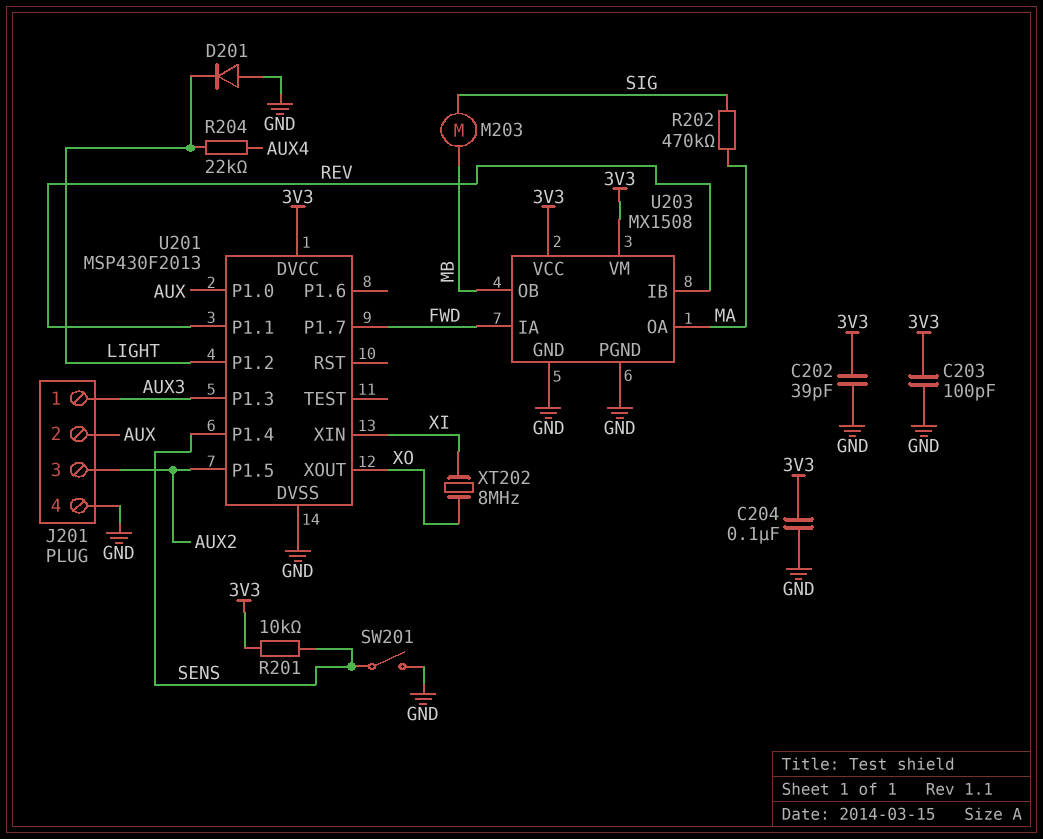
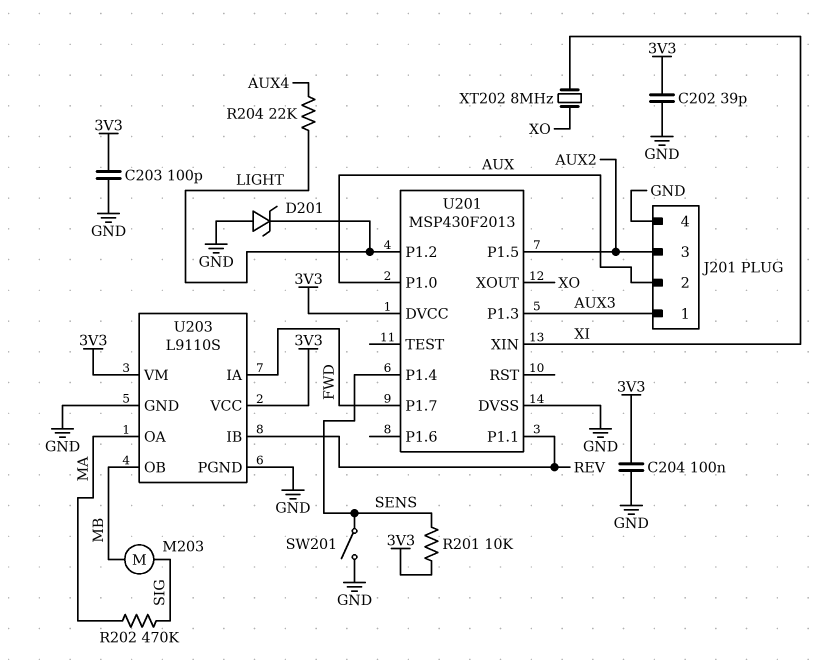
D201: diode (A GND, K LIGHT) -> zener (A GND, K LIGHT)
U203: MX1508 -> L9110S

